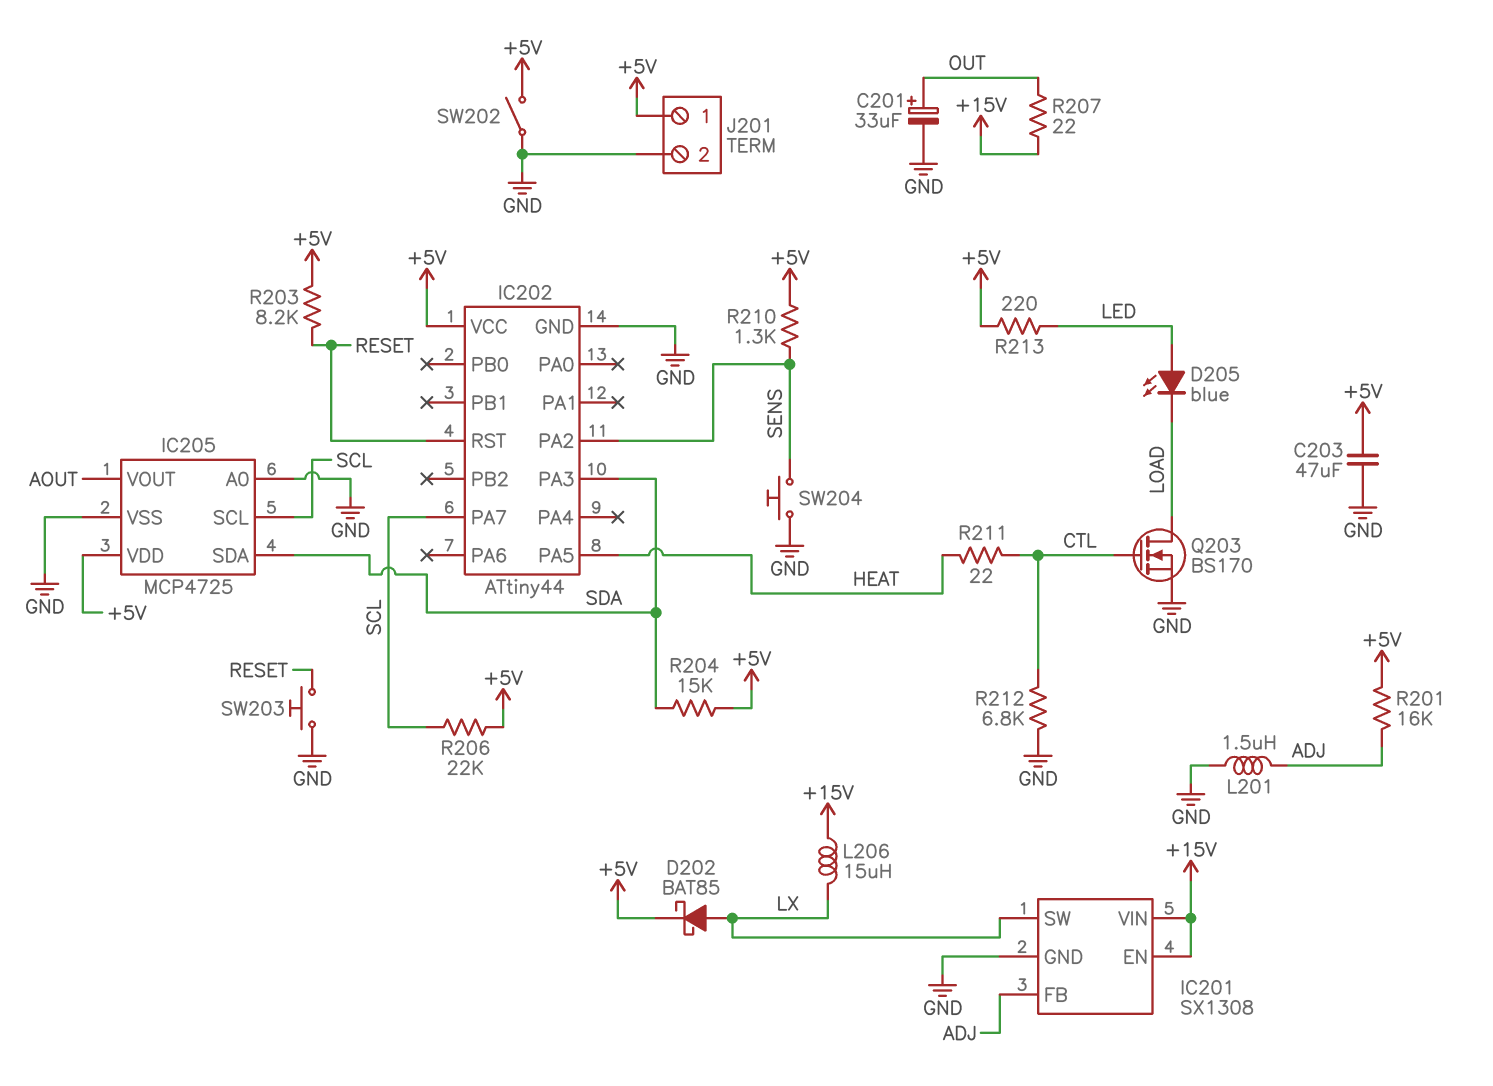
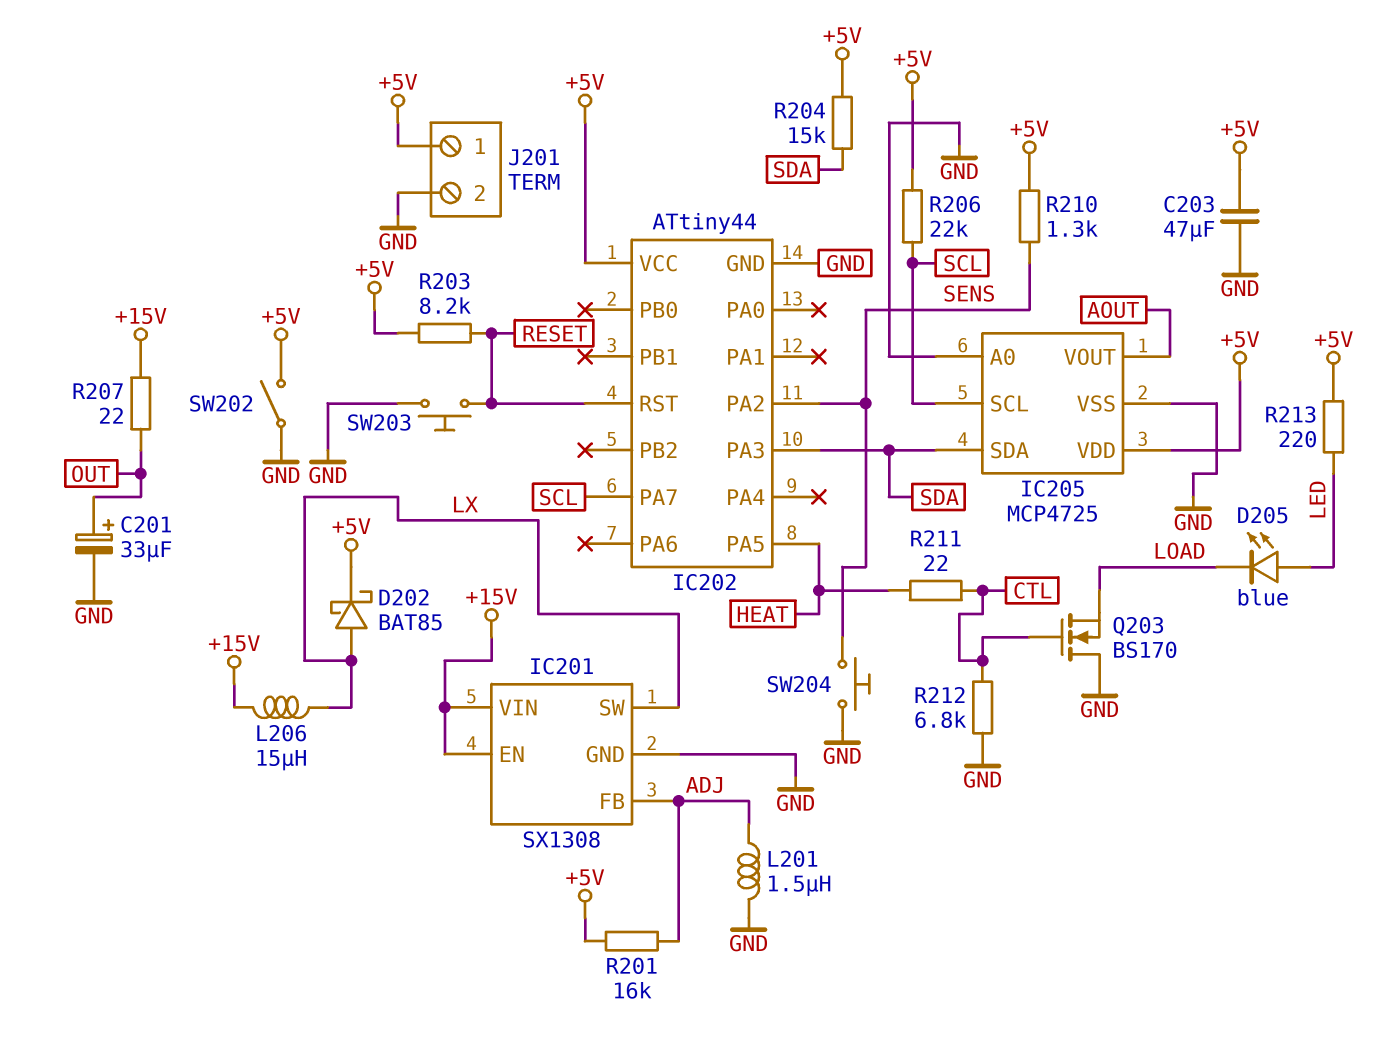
Q203: NMOS BS170 (G CTL, D LOAD, S GND) -> NMOS BS170 (G CTL, D GND, S LOAD)

